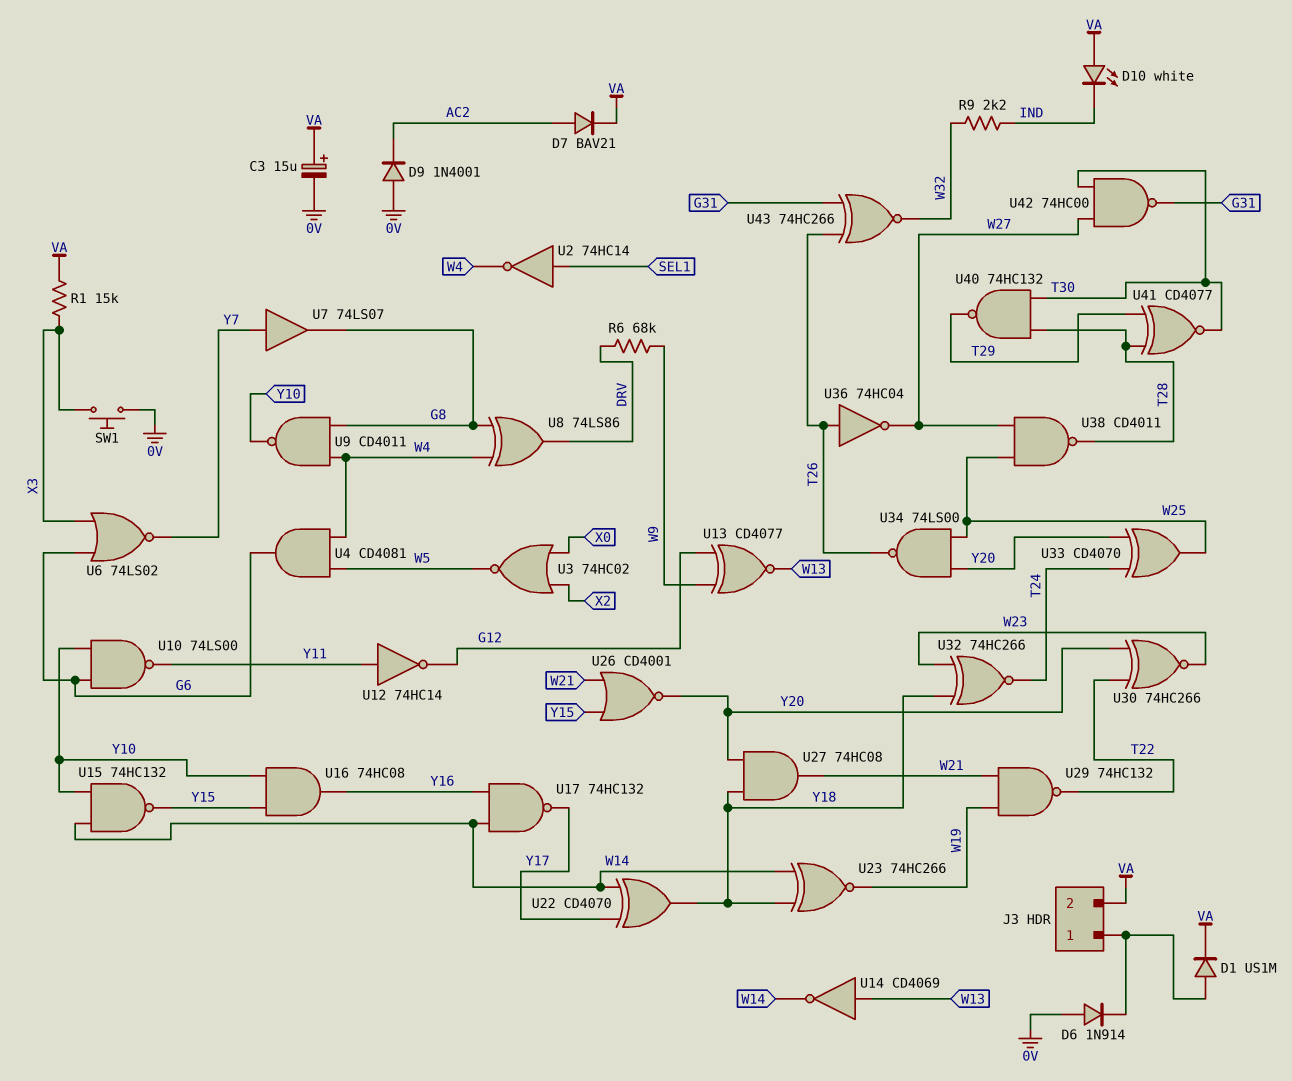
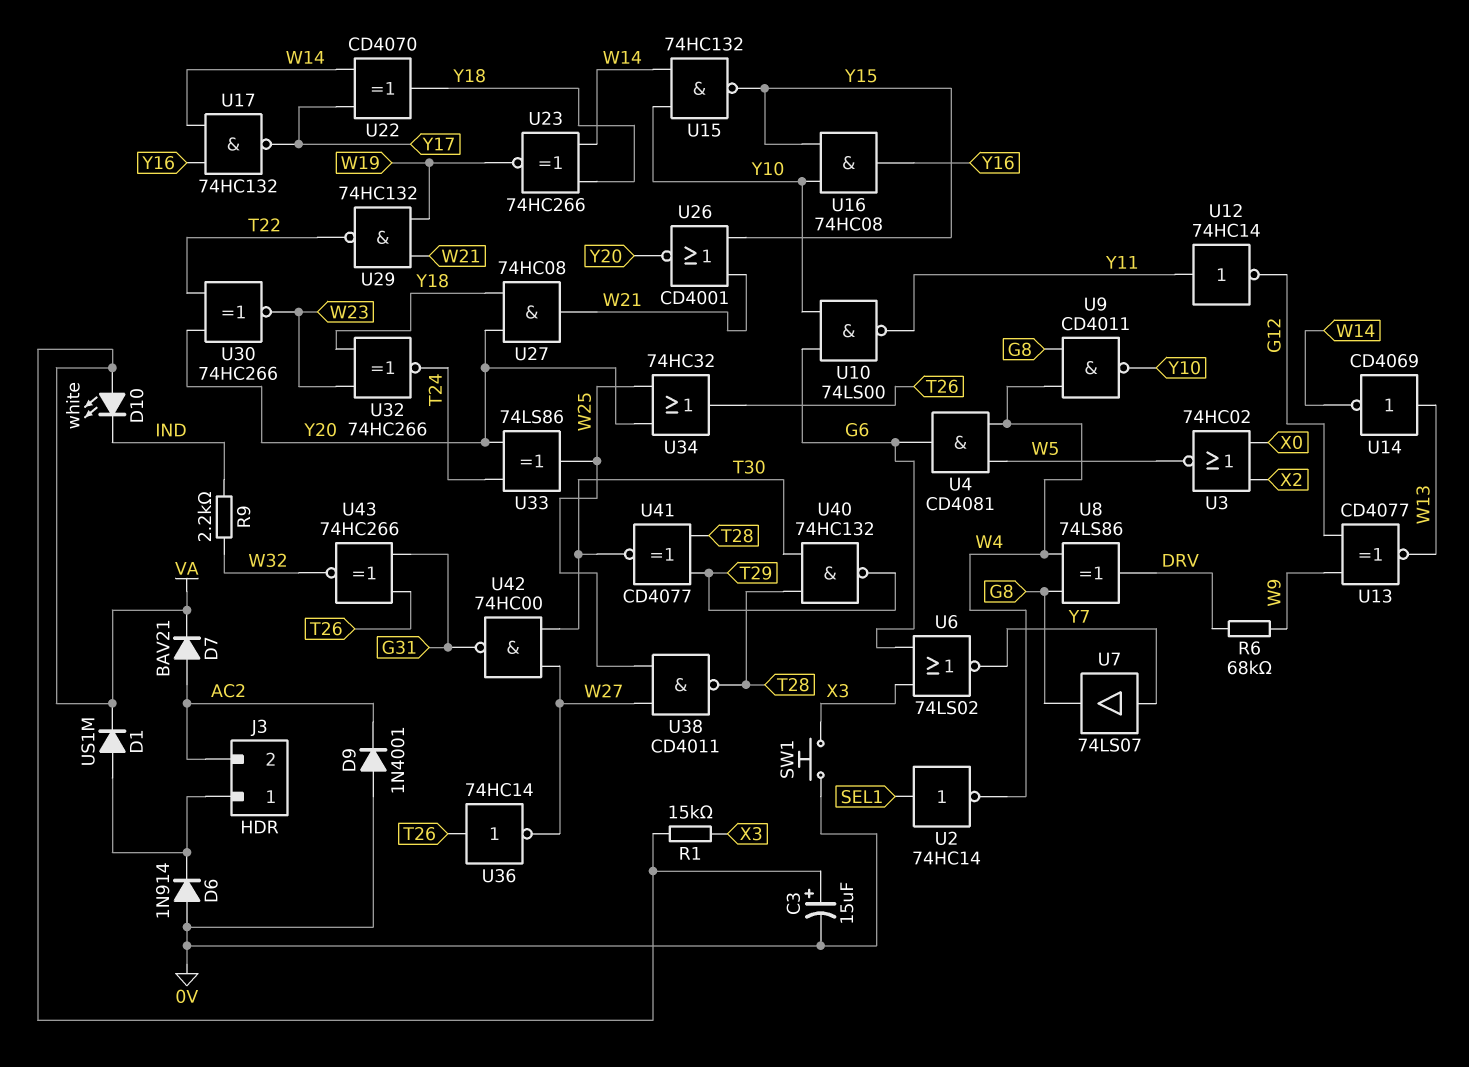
J3 pin 2: VA -> AC2
U33: XOR CD4070 (in T24, in Y20, out W25) -> XOR 74LS86 (in T24, in Y20, out W25)
U34: NAND 74LS00 (in W25, in Y20, out T26) -> OR 74HC32 (in W25, in Y20, out T26)
U36: NOT 74HC04 (in T26, out W27) -> NOT 74HC14 (in T26, out W27)

